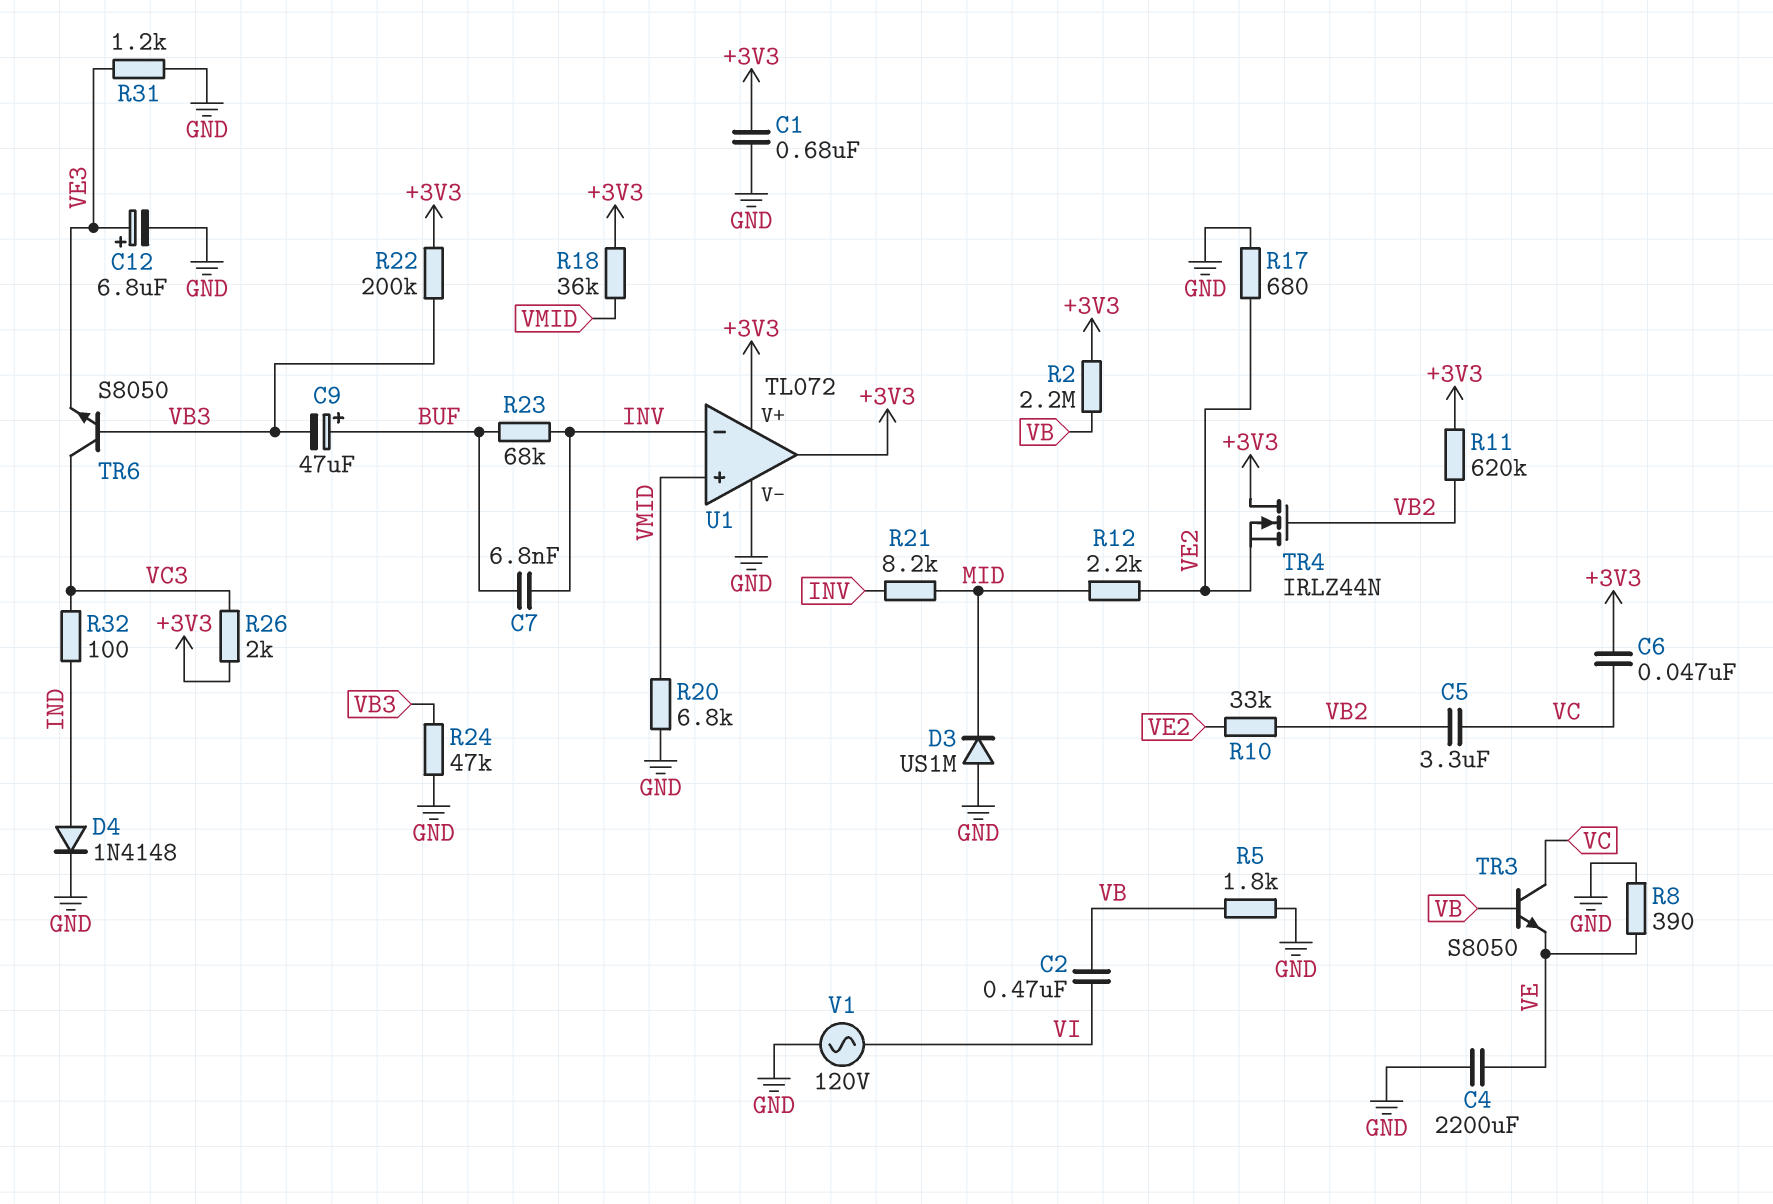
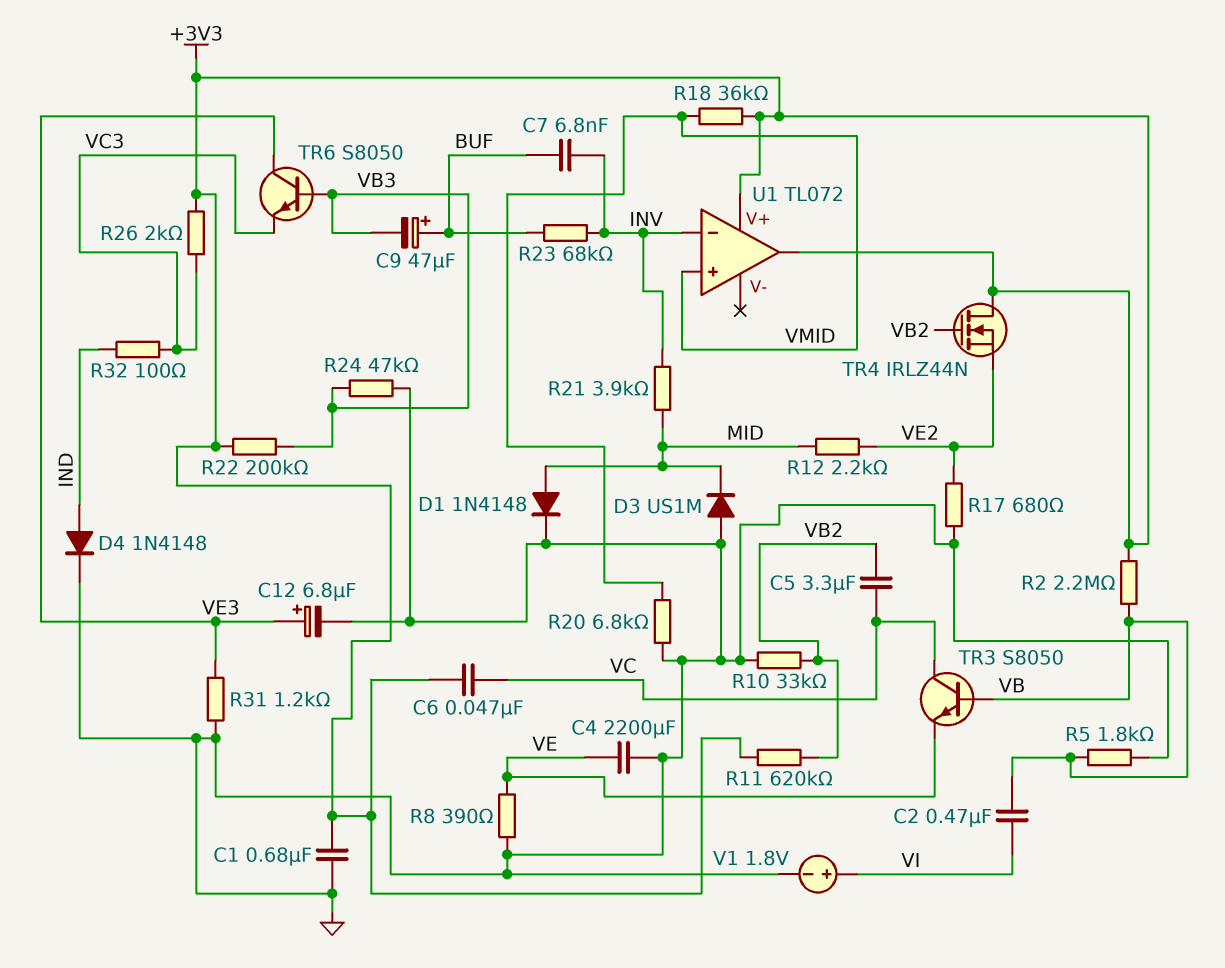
D1: none -> diode 1N4148 (A MID, K GND)
R10: 33k (VB2, VE2) -> 33k (GND, VB2)
R21: 8.2k (INV, MID) -> 3.9k (INV, MID)
TR6: NPN S8050 (B VB3, C VC3, E VE3) -> NPN S8050 (B VB3, C VE3, E VC3)
U1 pin V-: GND -> none
V1: AC 120V (GND, VI) -> 1.8V (plus VI, minus GND)

